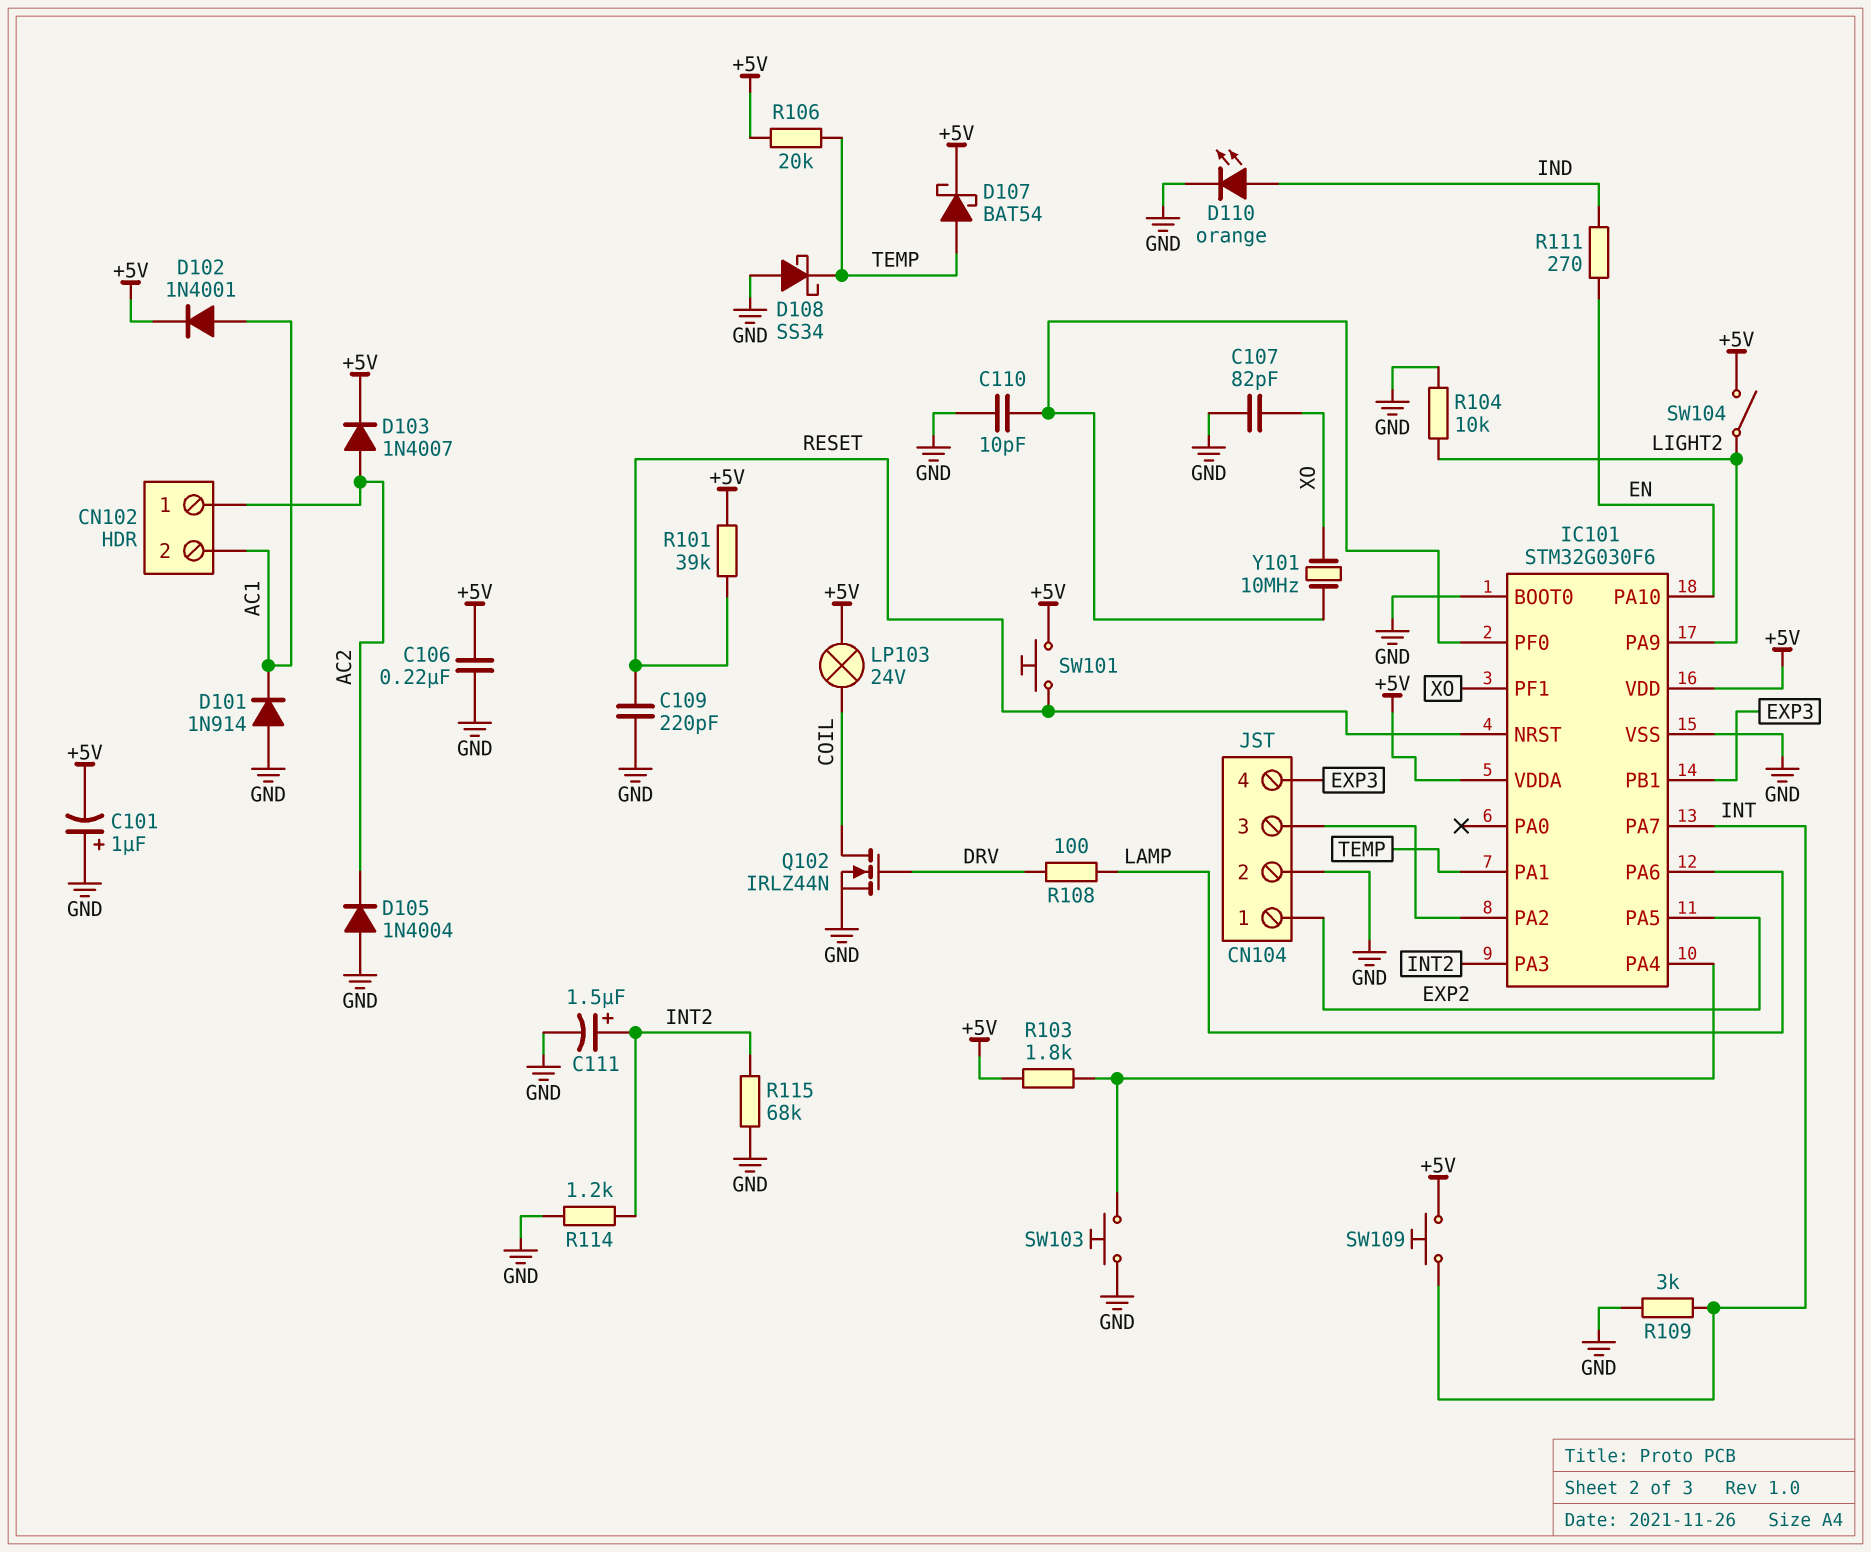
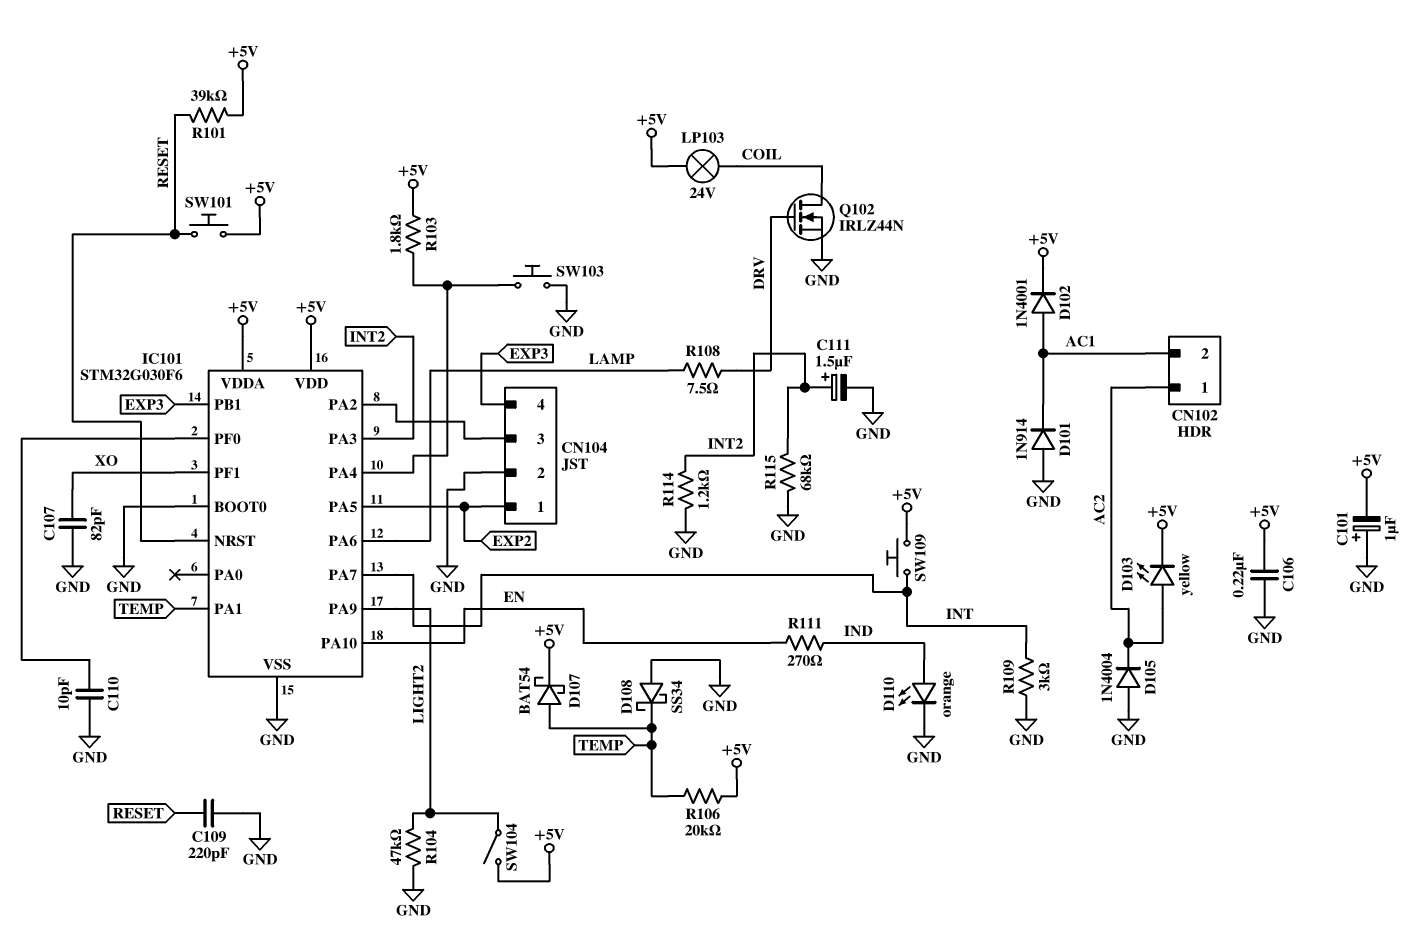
D103: diode 1N4007 (A AC2, K +5V) -> LED yellow (A AC2, K +5V)
R104: 10k (GND, LIGHT2) -> 47k (GND, LIGHT2)
R108: 100 (DRV, LAMP) -> 7.5 (DRV, LAMP)
Y101: 10MHz (IC101/PF0, XO) -> none

